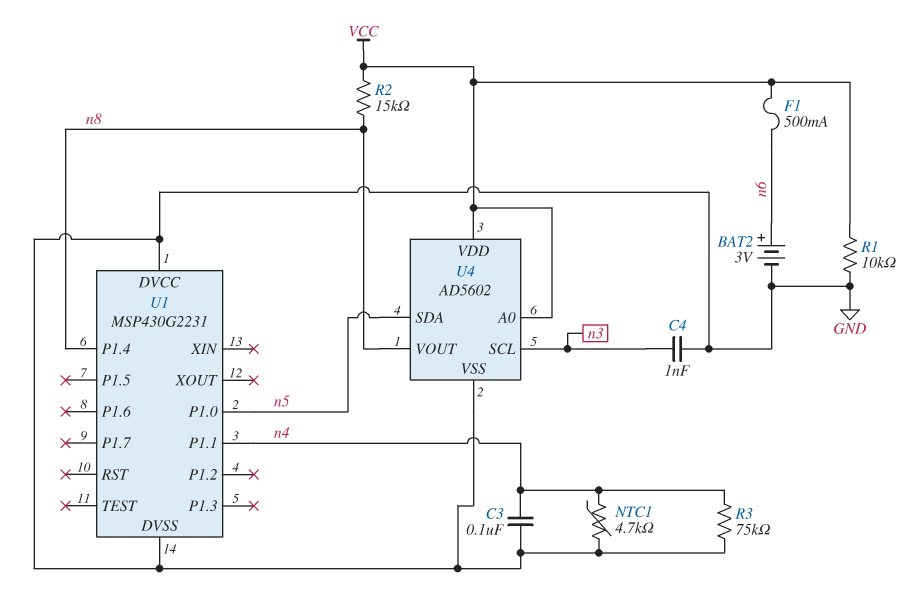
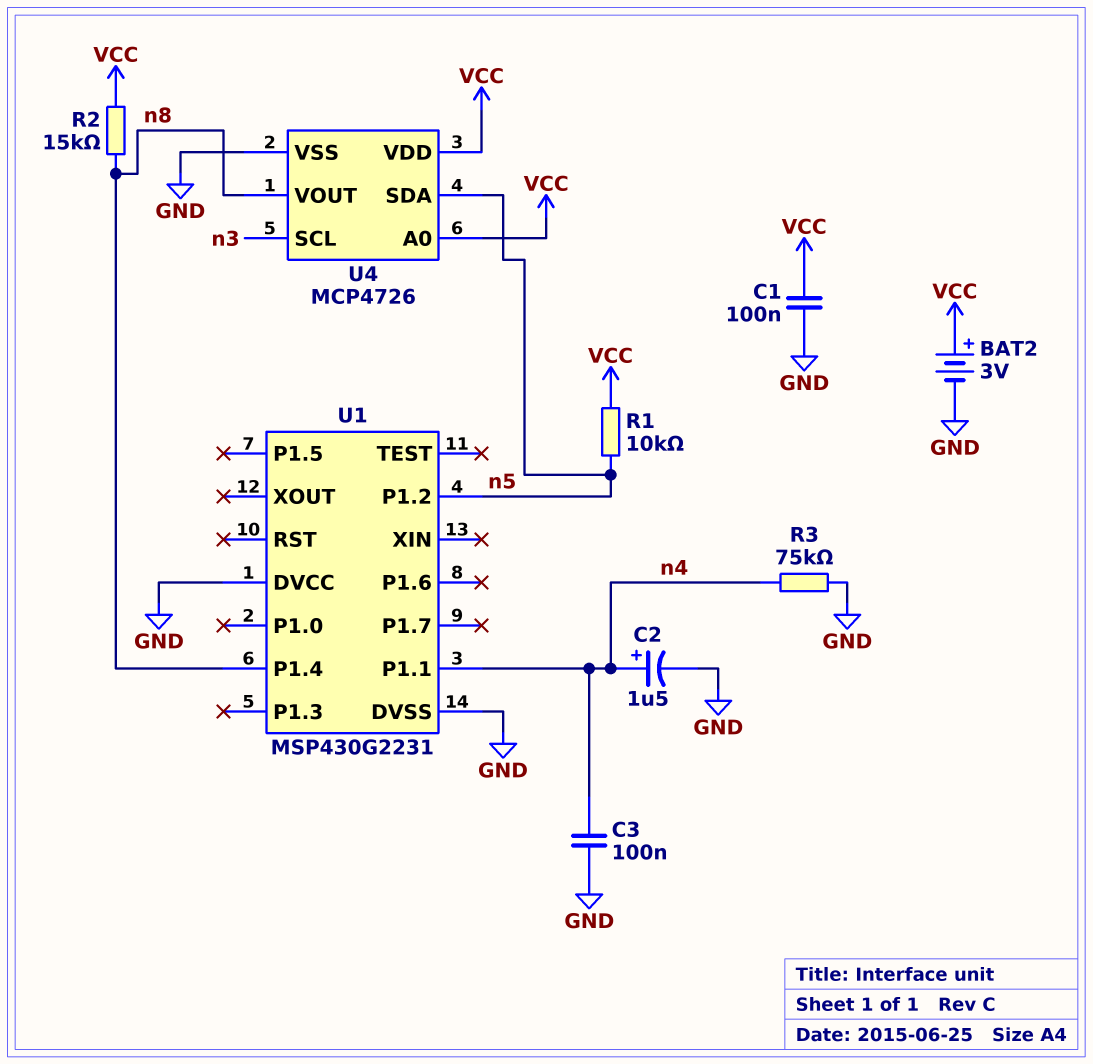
BAT2: 3V (plus n6, minus GND) -> 3V (plus VCC, minus GND)
C1: none -> 100nF (GND, VCC)
C2: none -> 1.5uF (plus n4, minus GND)
C4: 1nF (GND, n3) -> none
F1: 500mA (VCC, n6) -> none
NTC1: 4.7k (GND, n4) -> none
R1: 10k (GND, VCC) -> 10k (VCC, n5)
U1 pin P1.0: n5 -> none
U1 pin P1.2: none -> n5
U4: AD5602 -> MCP4726

